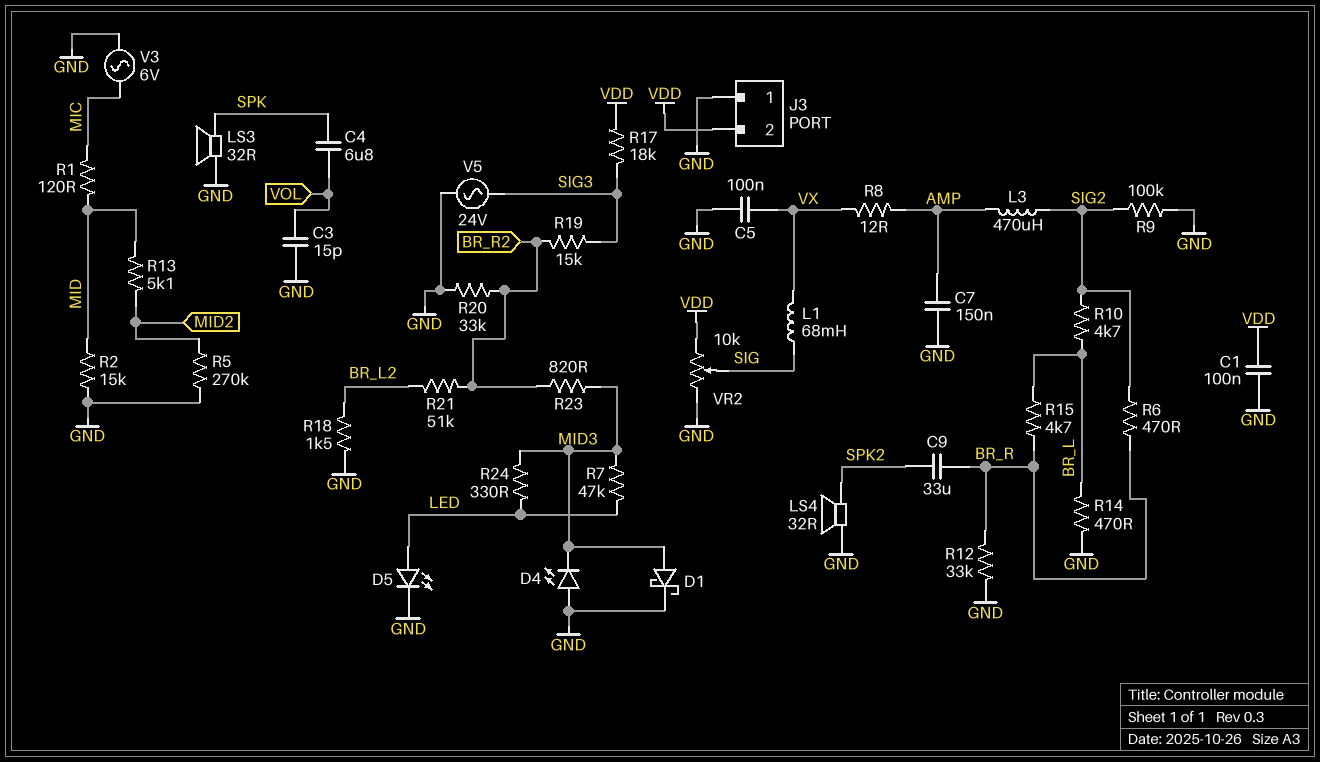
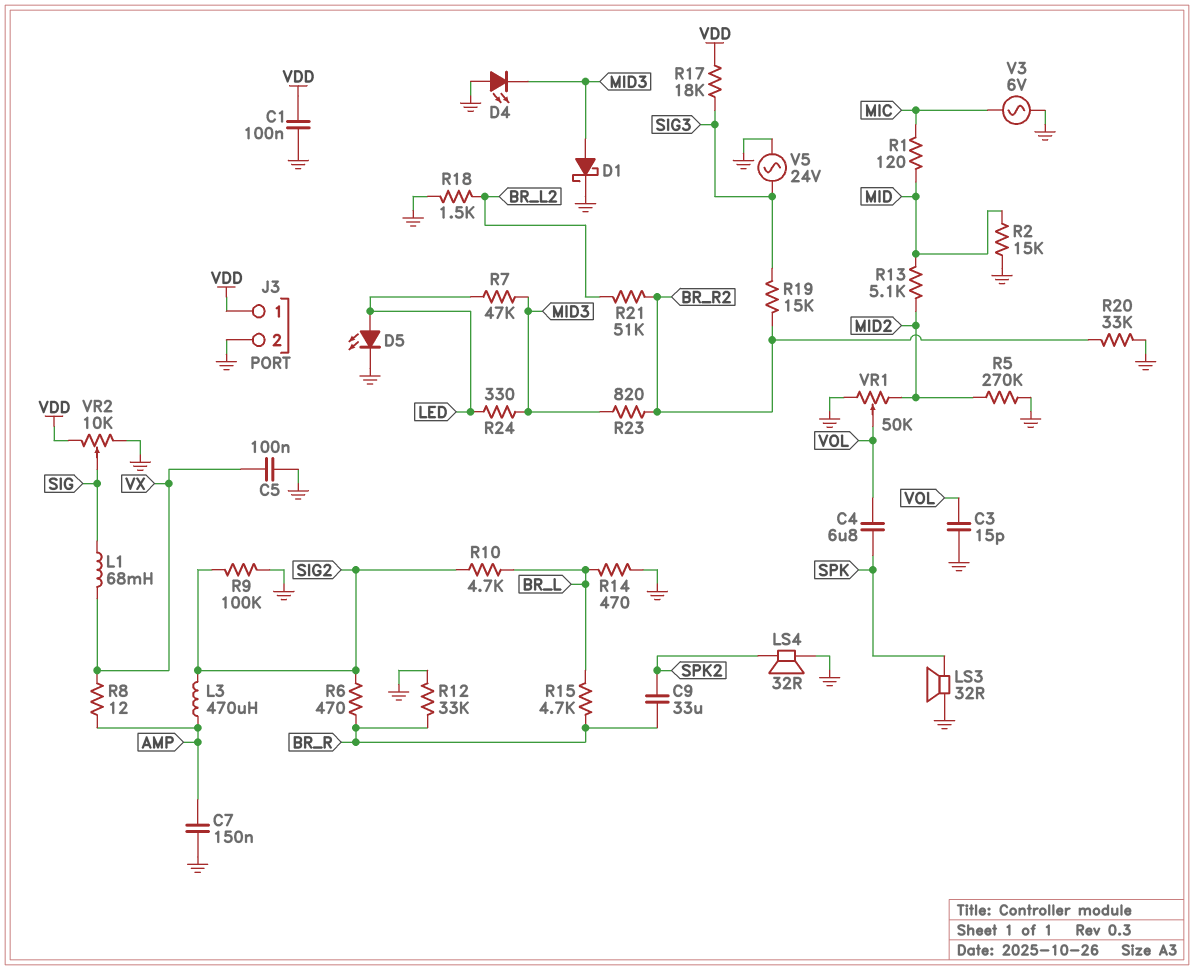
J3 pin 1: GND -> VDD
J3 pin 2: VDD -> GND
VR1: none -> 50k (GND, MID2, wiper VOL)

